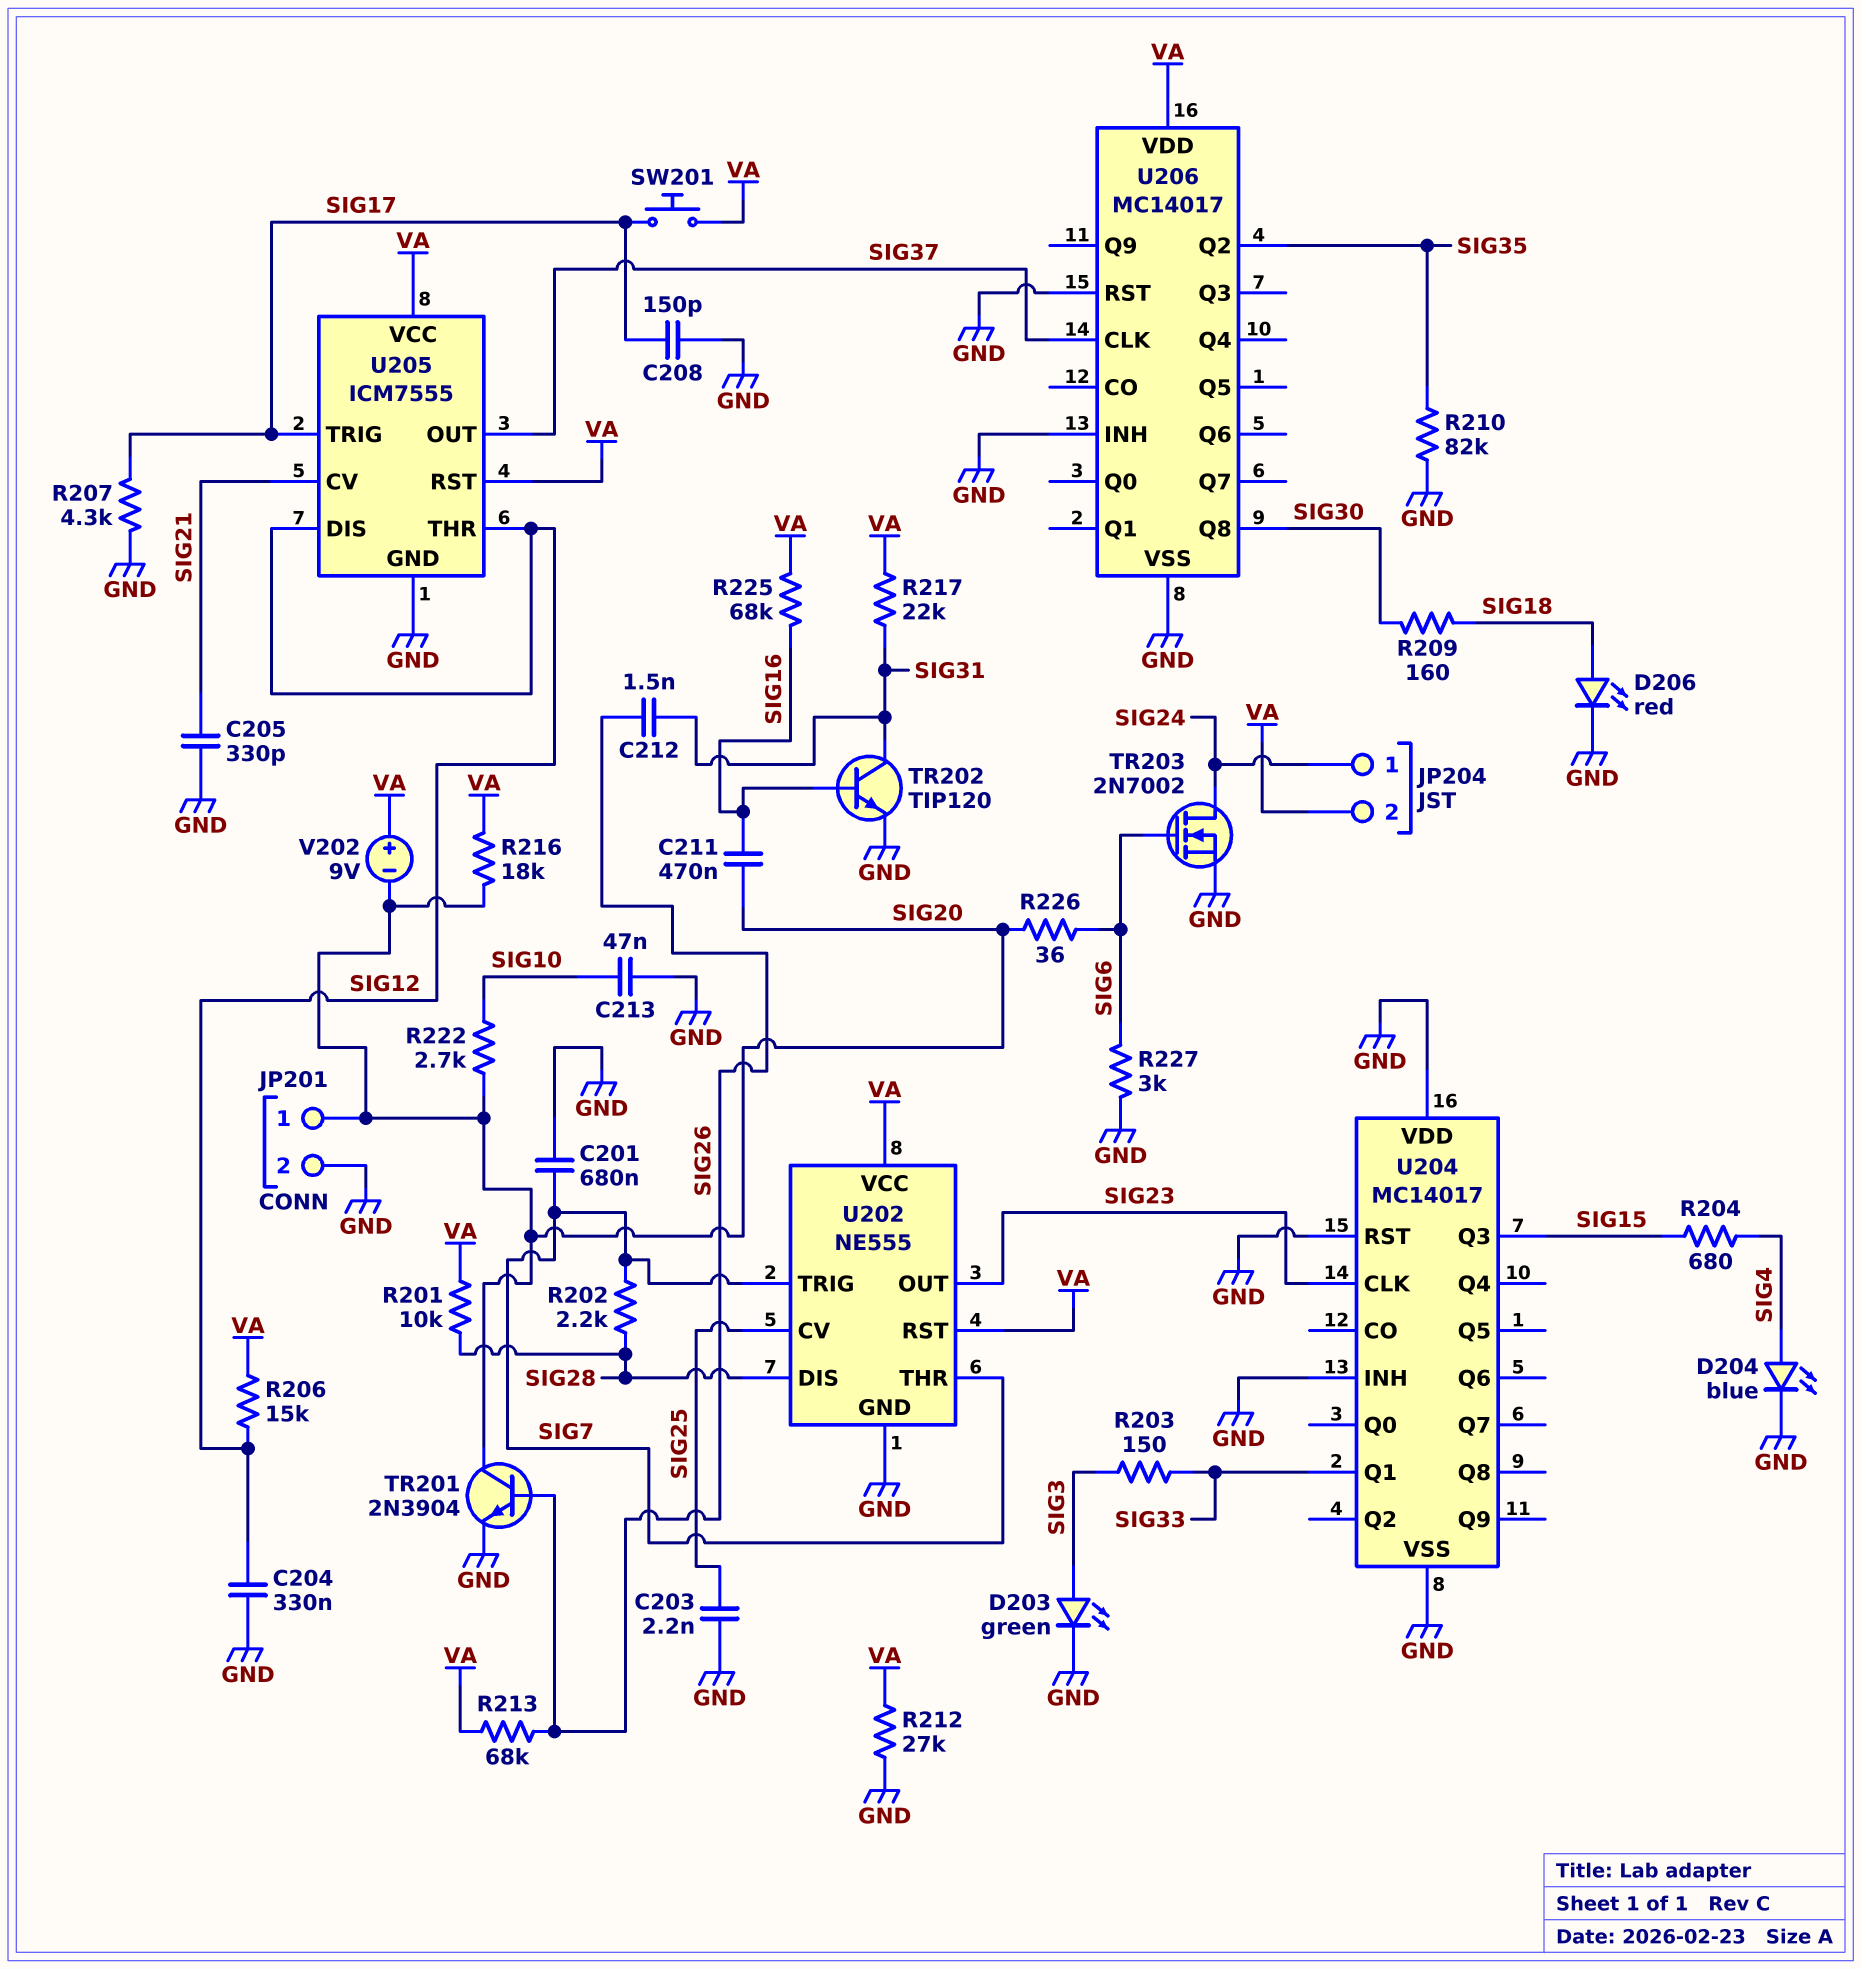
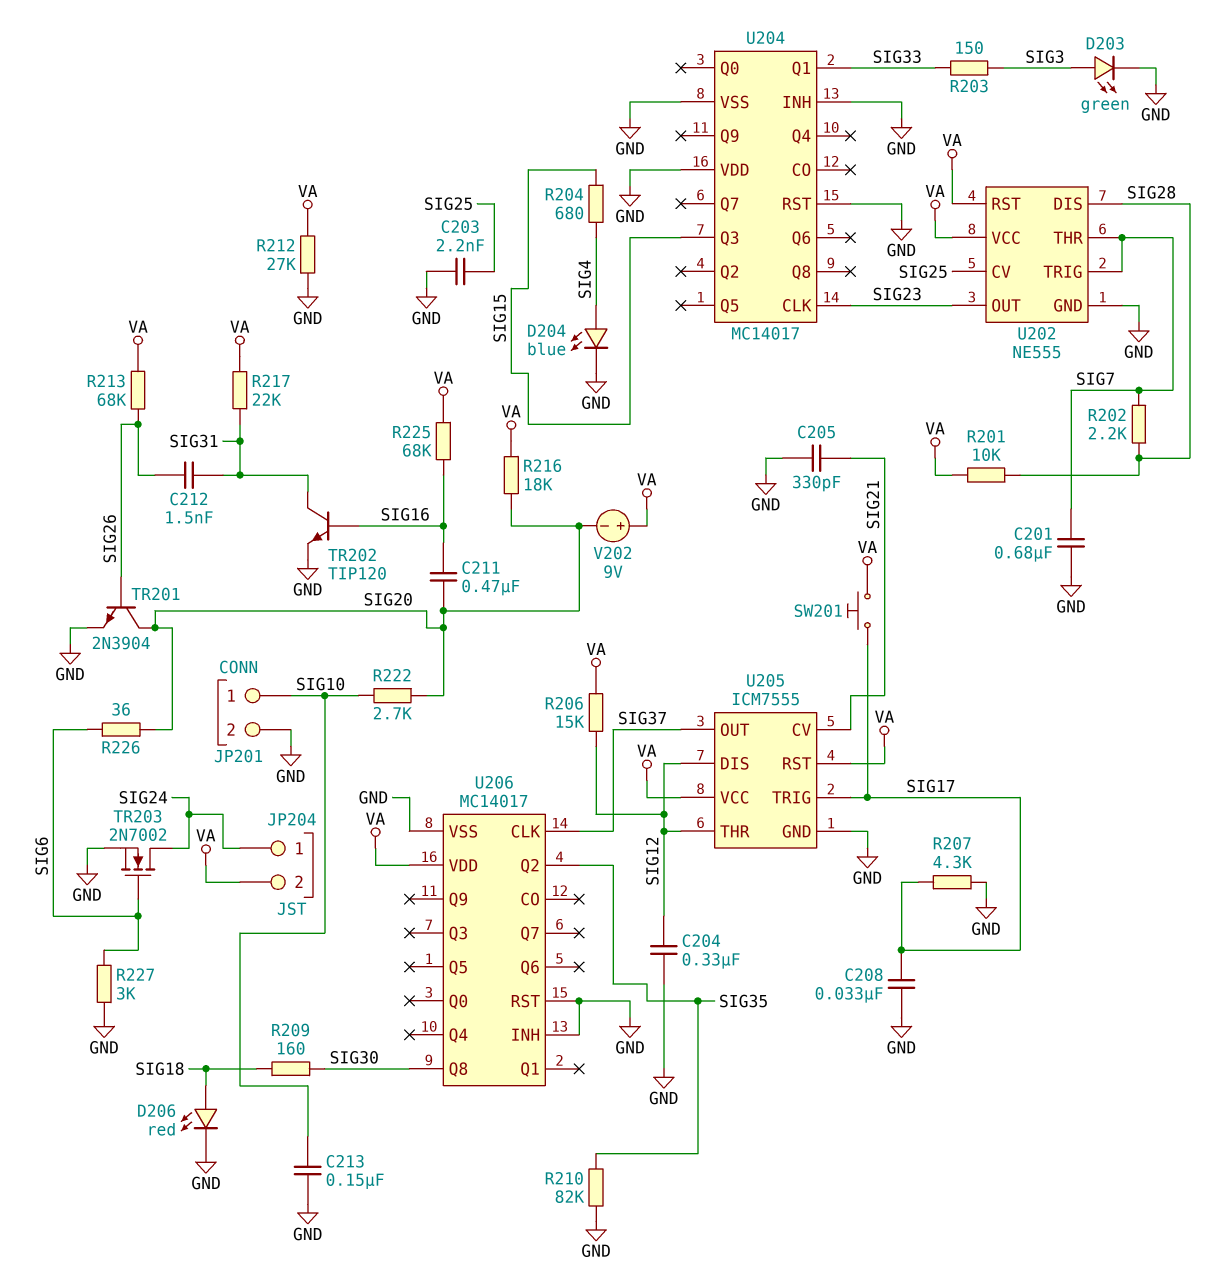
C208: 150pF (GND, SIG17) -> 33nF (GND, SIG17)
C213: 47nF (GND, SIG10) -> 150nF (GND, SIG10)
JP201 pin 1: SIG20 -> SIG10

